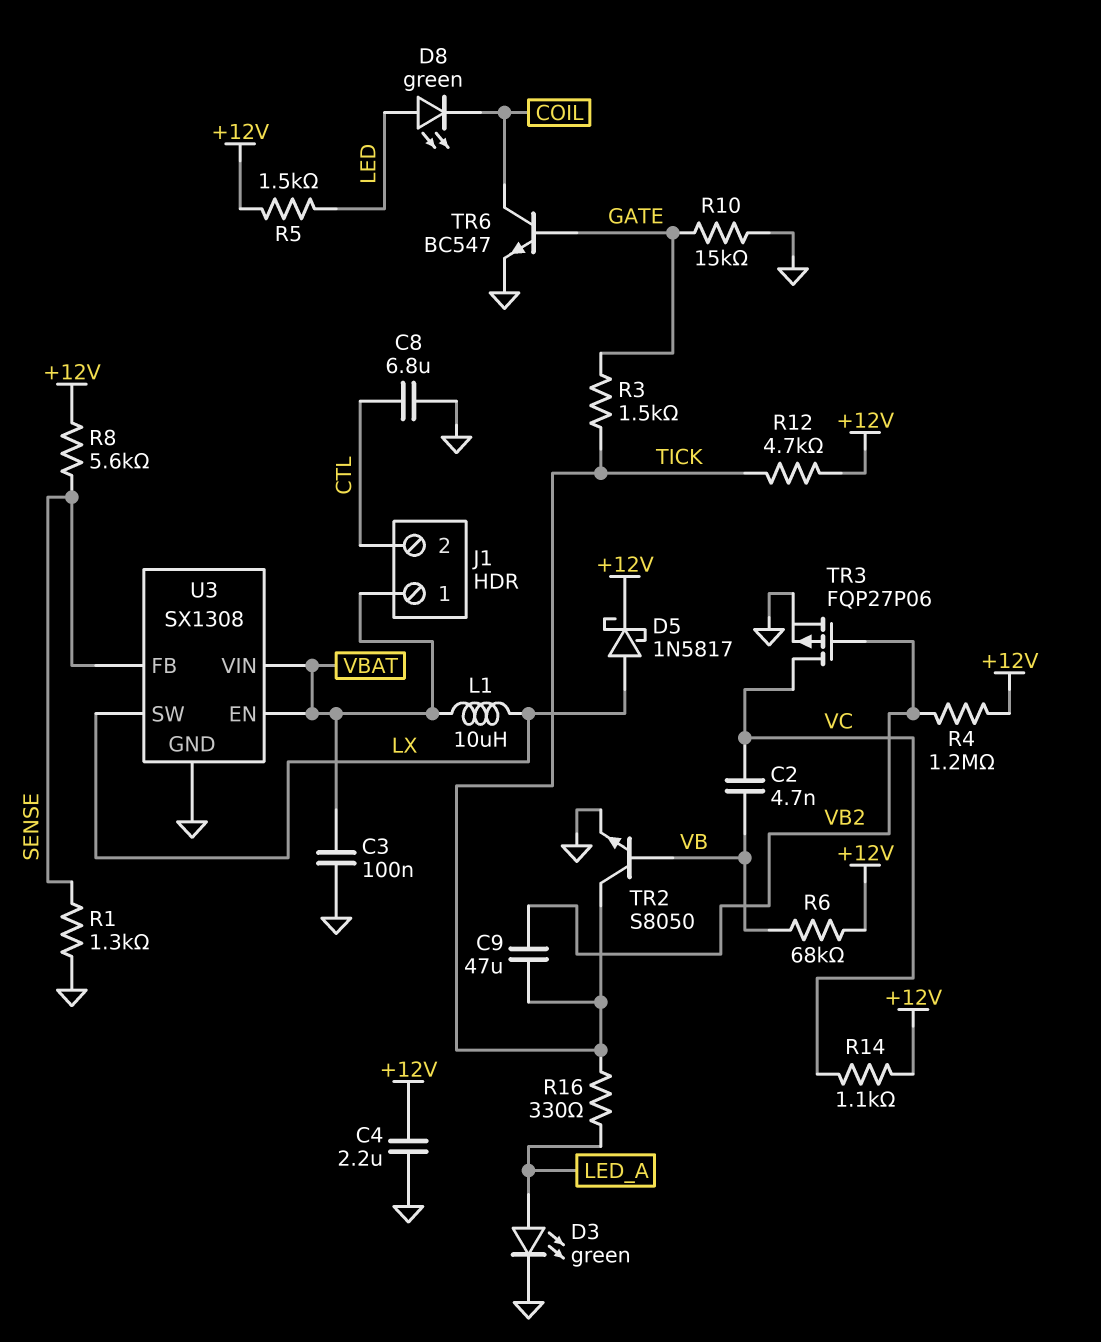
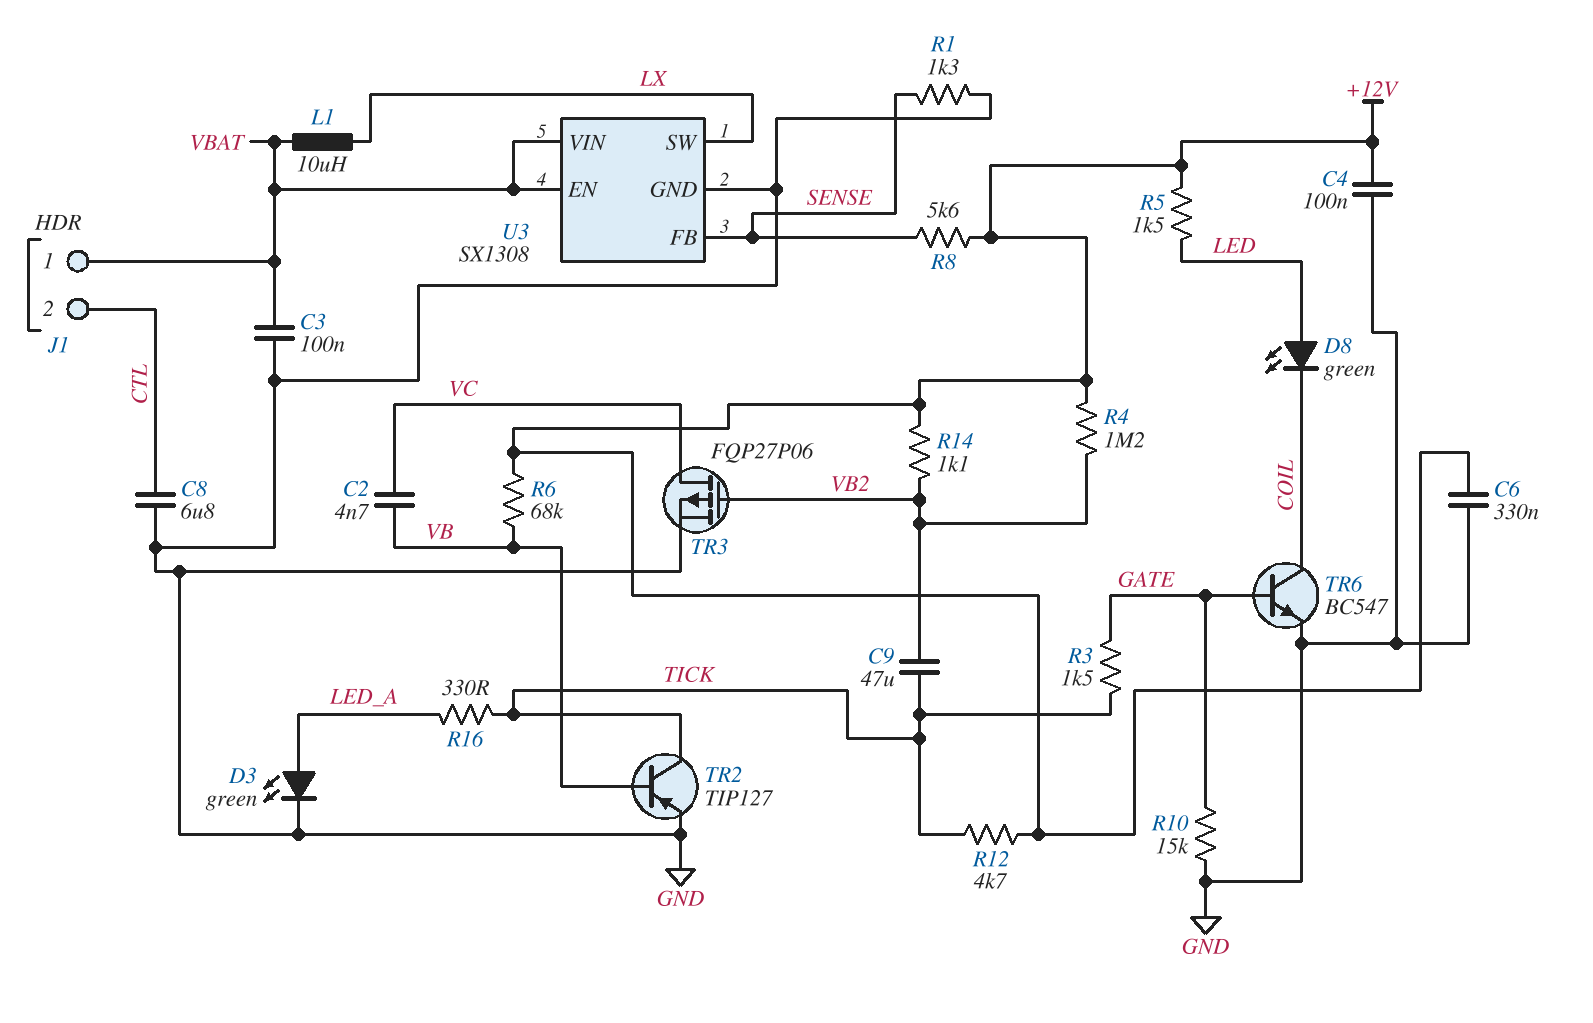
C4: 2.2uF (+12V, GND) -> 100nF (+12V, GND)
C6: none -> 330nF (+12V, GND)
D5: schottky 1N5817 (A LX, K +12V) -> none
R14: 1.1k (+12V, VC) -> 1.1k (+12V, VB2)
TR2: NPN S8050 (B VB, C TICK, E GND) -> PNP TIP127 (B VB, C TICK, E GND)

